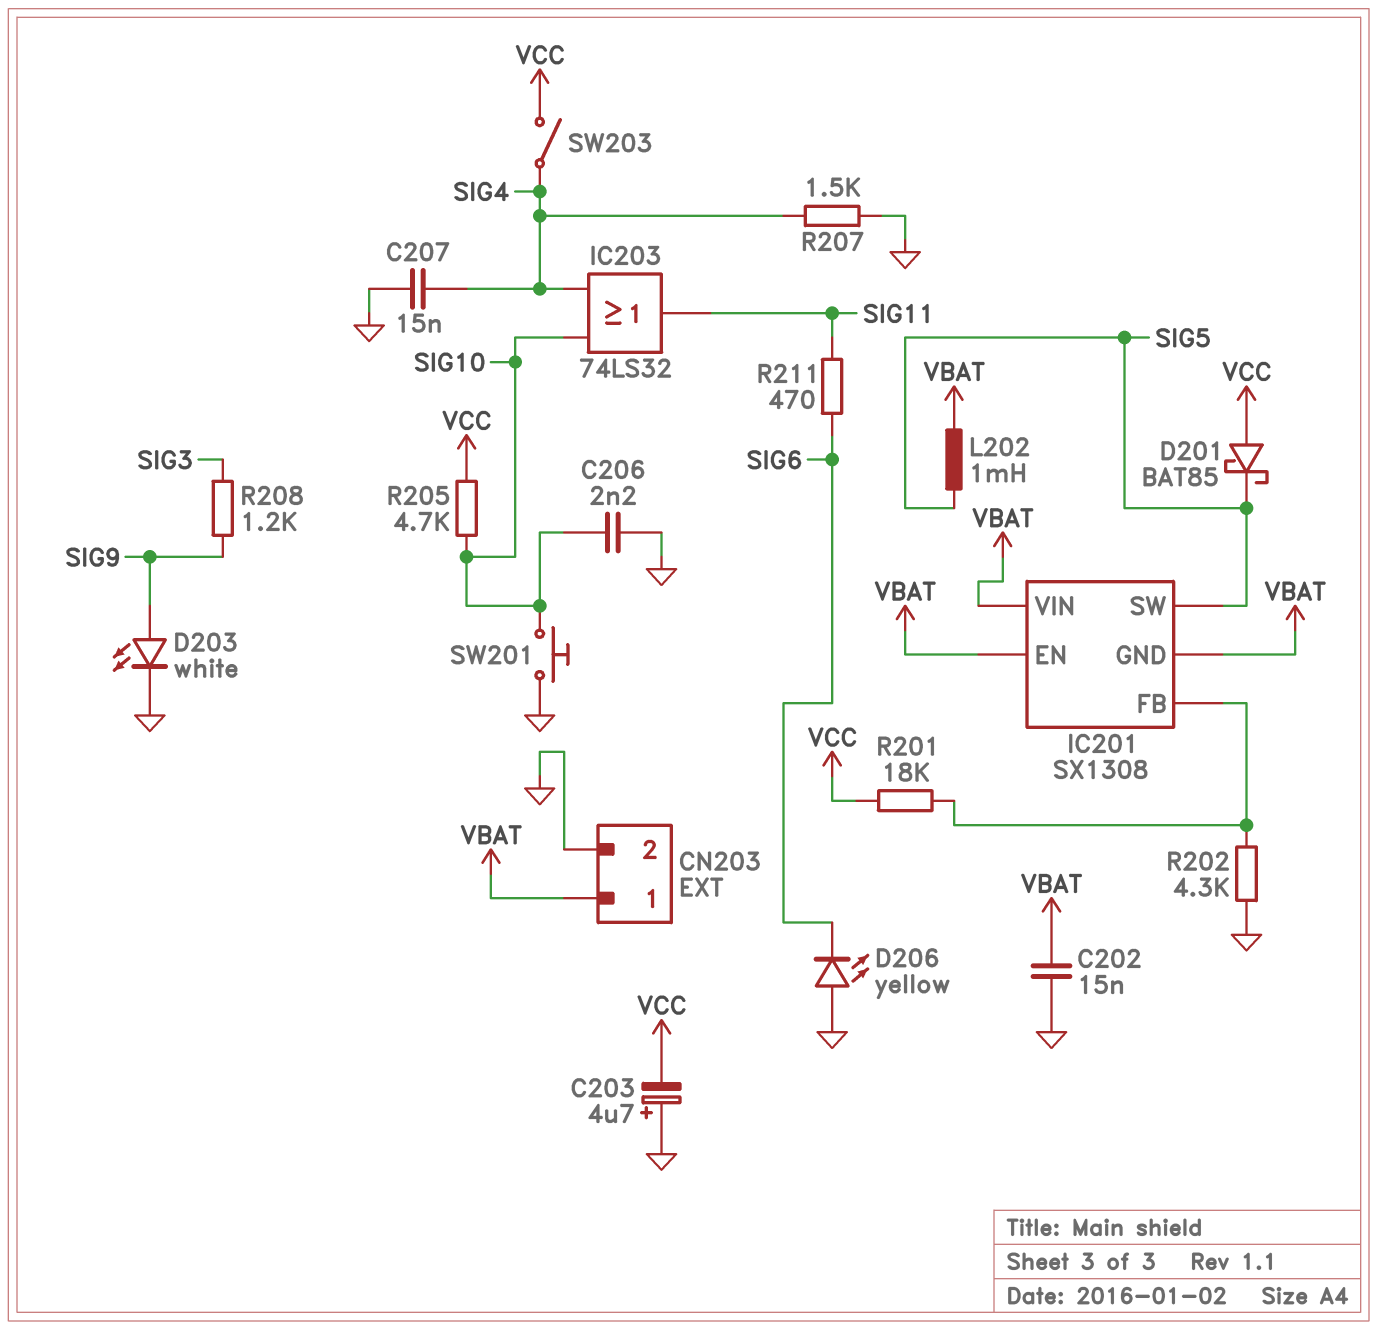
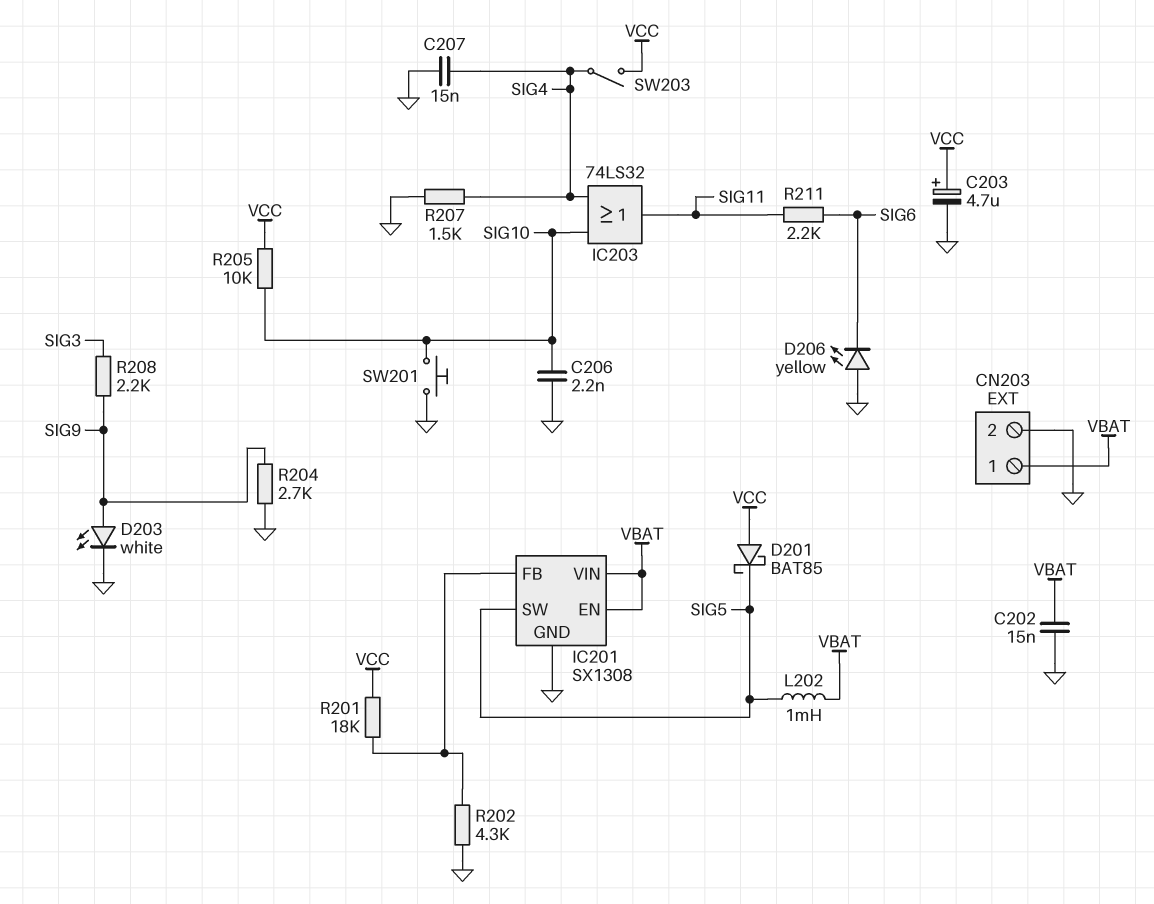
C203: 4.7uF (plus GND, minus VCC) -> 4.7uF (plus VCC, minus GND)
IC201 pin GND: VBAT -> GND
R204: none -> 2.7k (GND, SIG9)
R205: 4.7k (SIG10, VCC) -> 10k (SIG10, VCC)
R208: 1.2k (SIG3, SIG9) -> 2.2k (SIG3, SIG9)
R211: 470 (SIG6, SIG11) -> 2.2k (SIG6, SIG11)

